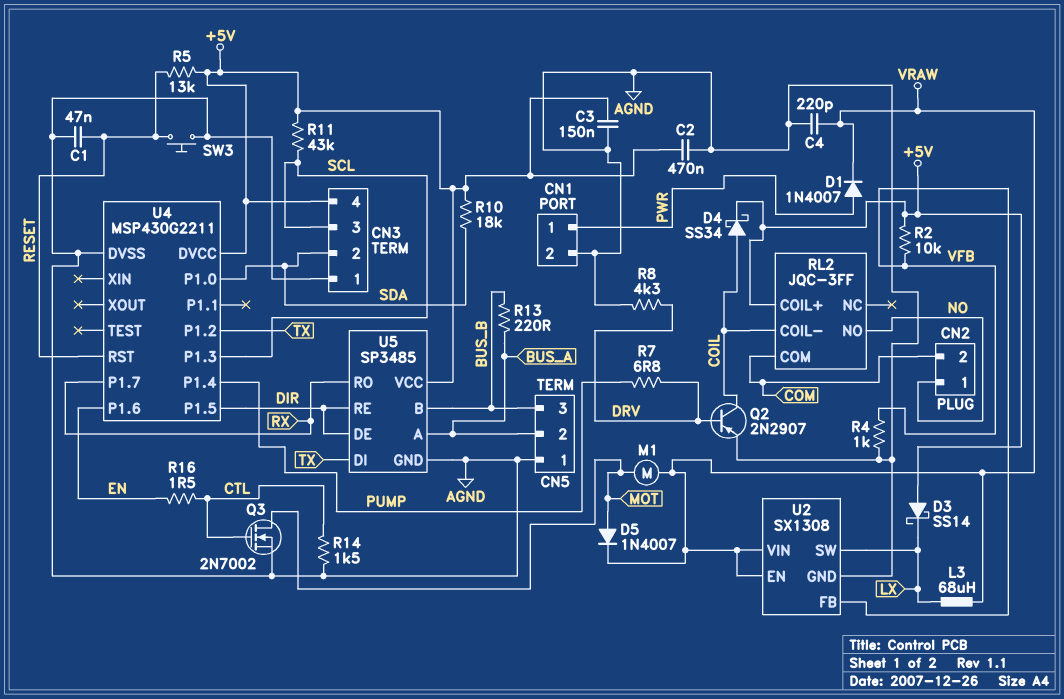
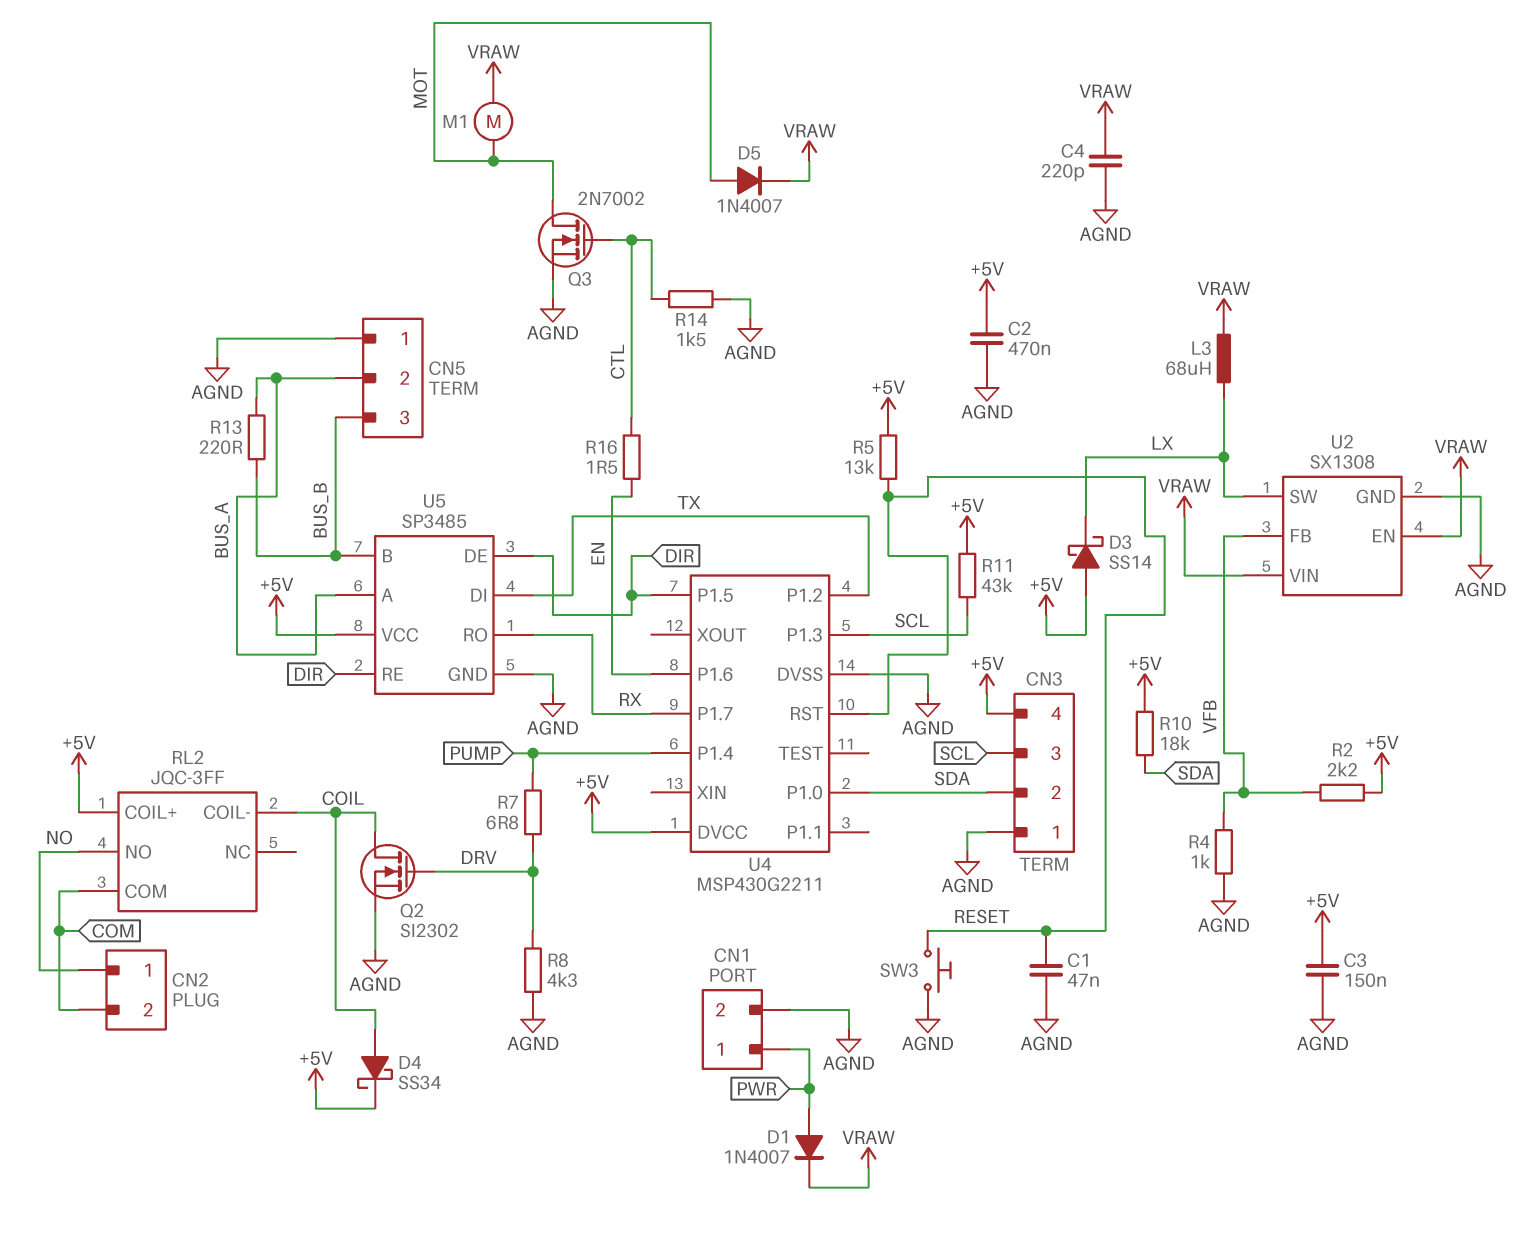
Q2: PNP 2N2907 (B DRV, C COIL, E AGND) -> NMOS SI2302 (G DRV, D COIL, S AGND)
R2: 10k (+5V, VFB) -> 2.2k (+5V, VFB)

